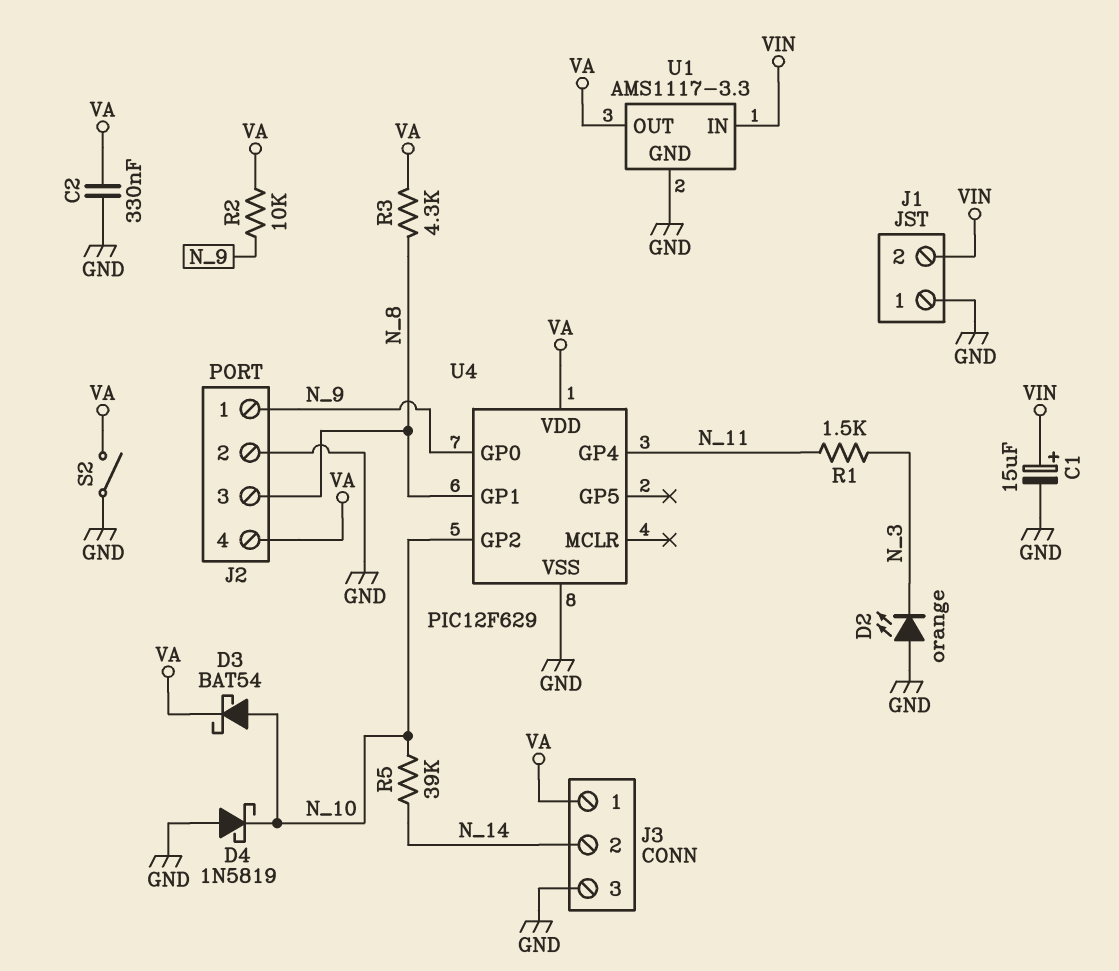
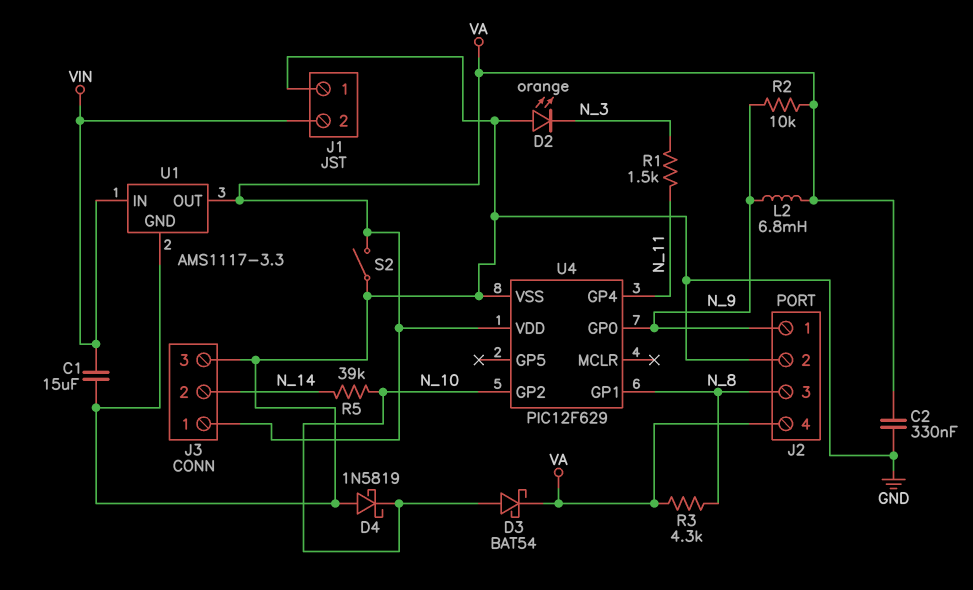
C1: 15uF (plus VIN, minus GND) -> 15uF (GND, VIN)
L2: none -> 6.8mH (N_9, VA)

